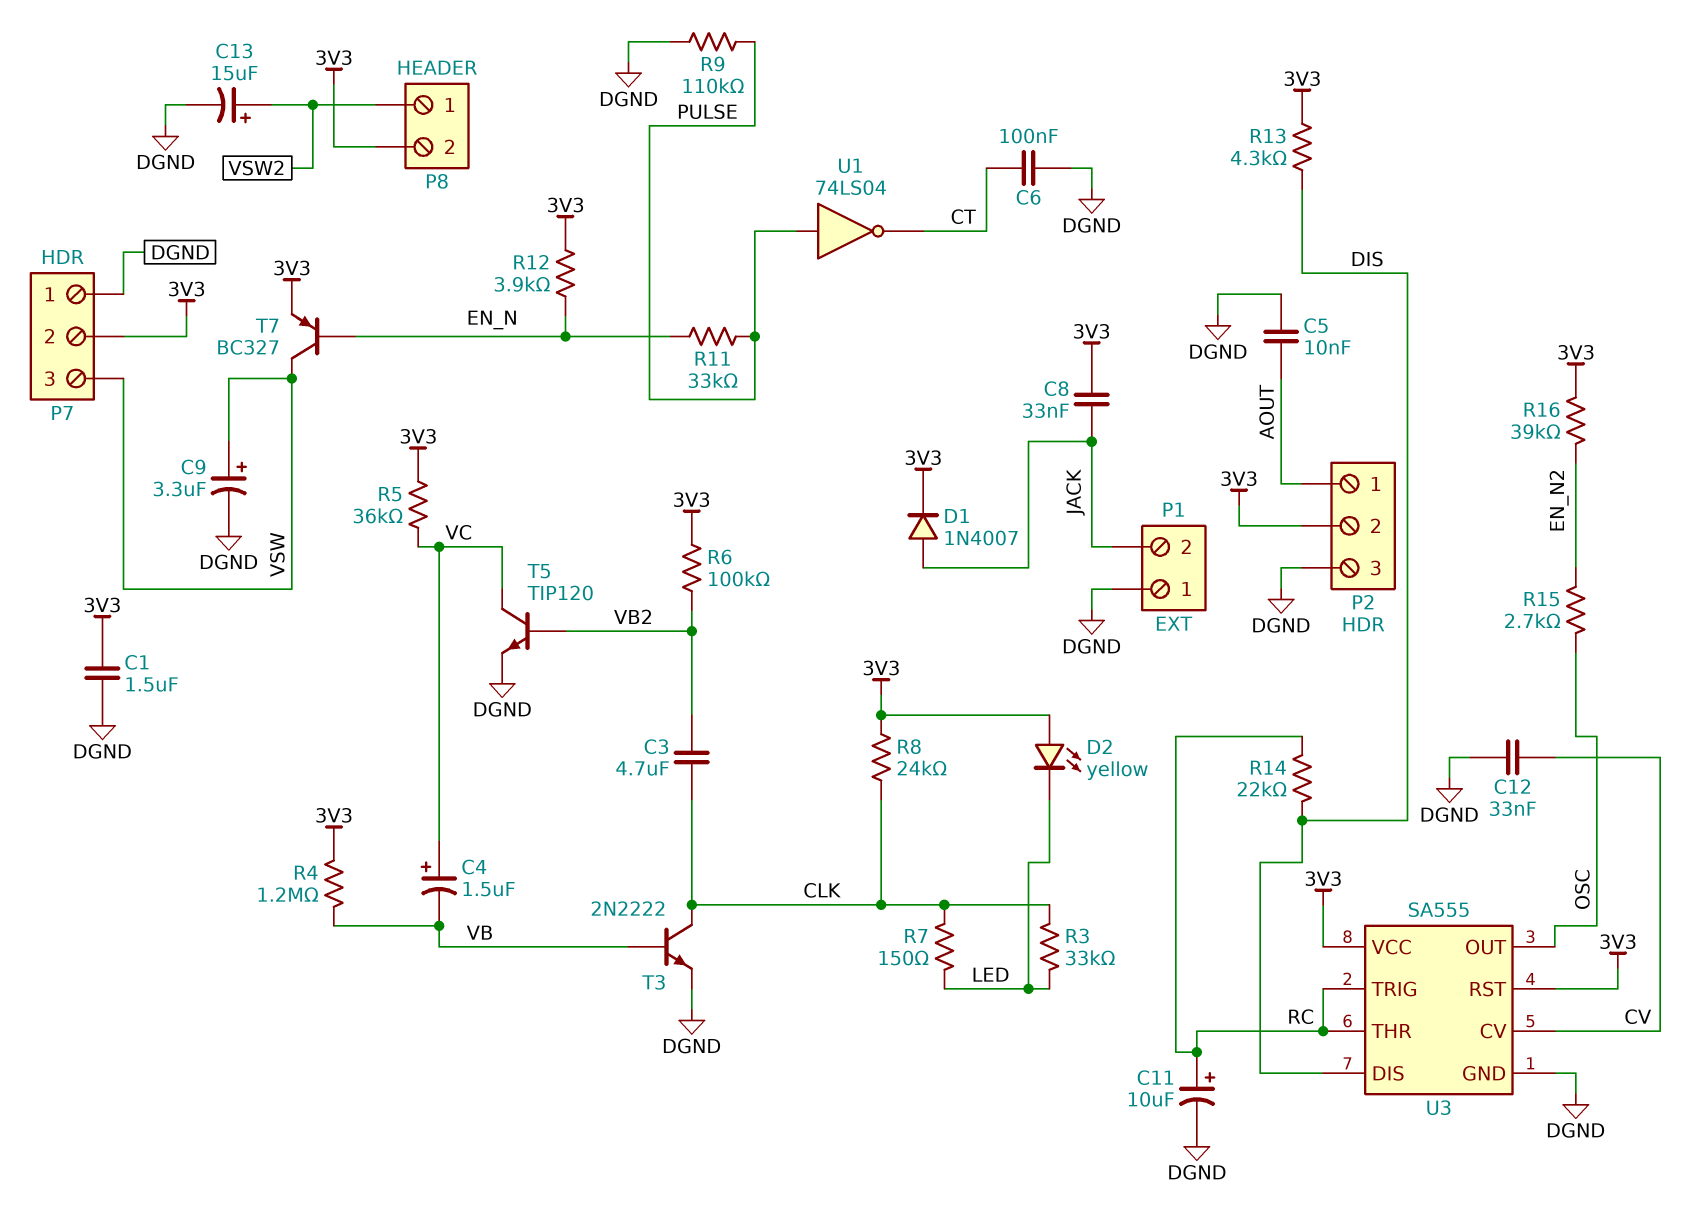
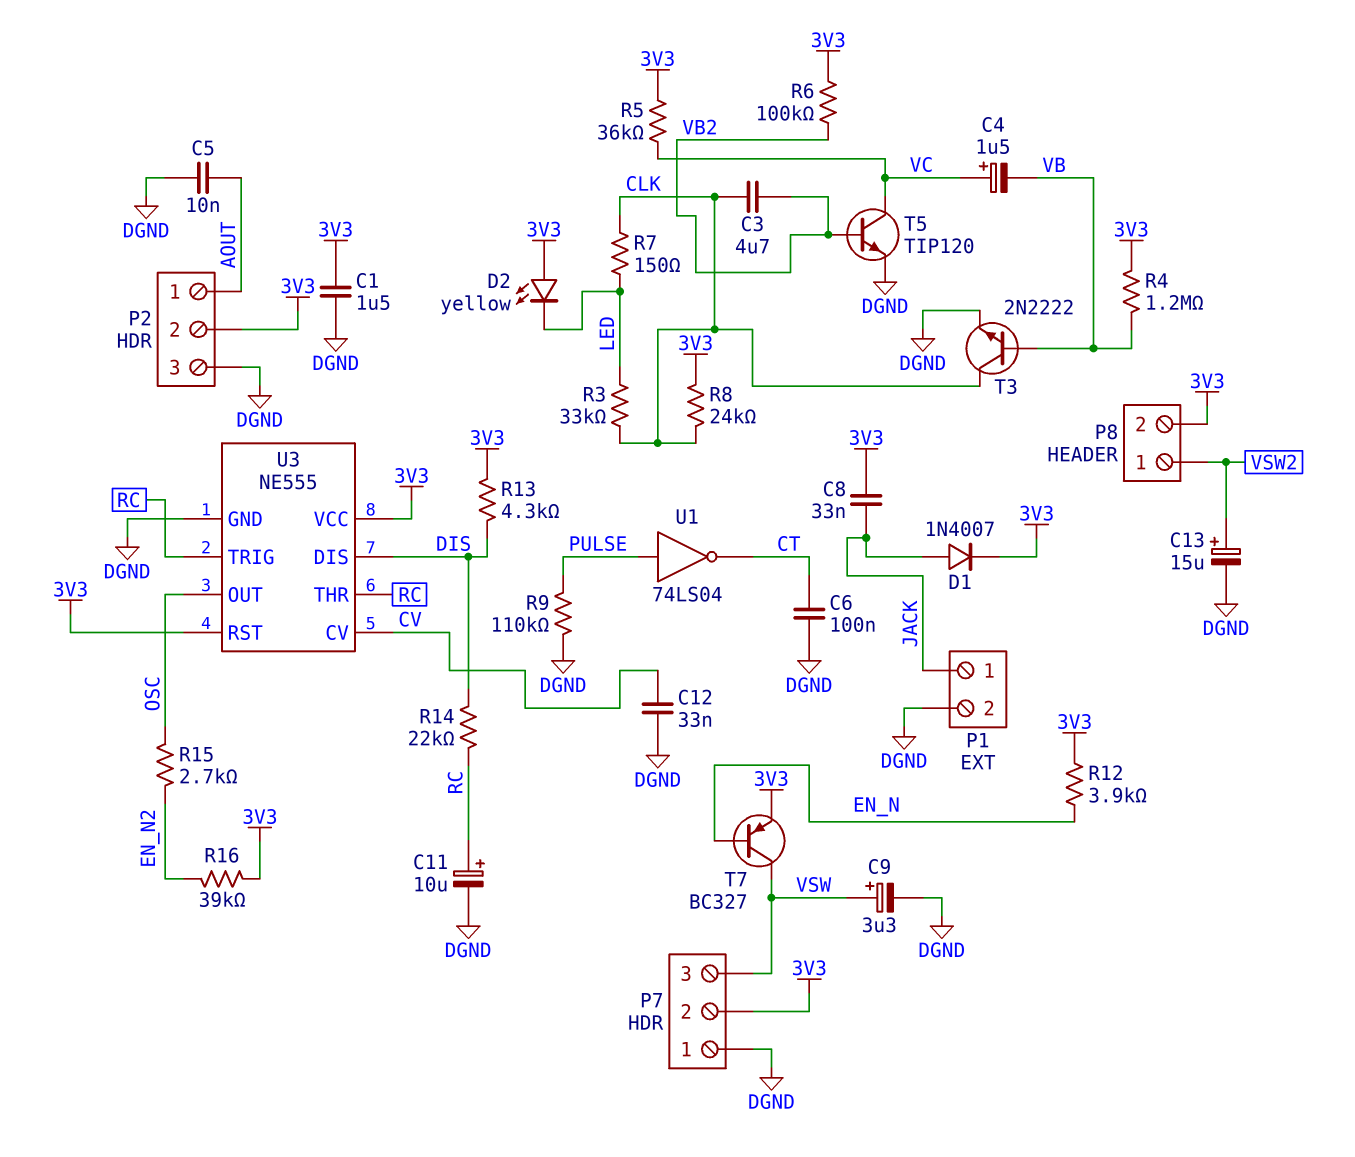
P1 pin 1: DGND -> JACK
P1 pin 2: JACK -> DGND
R11: 33k (EN_N, PULSE) -> none
U3: SA555 -> NE555

